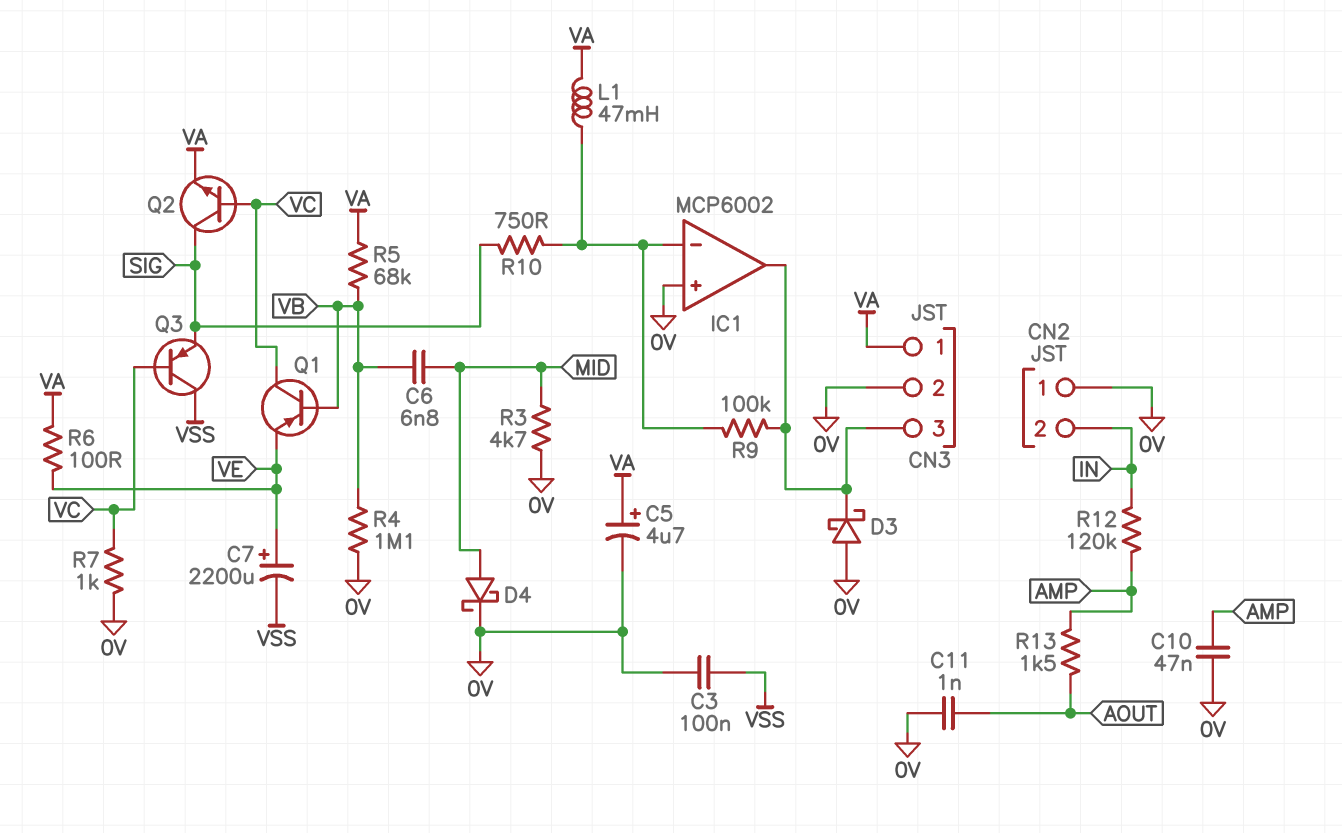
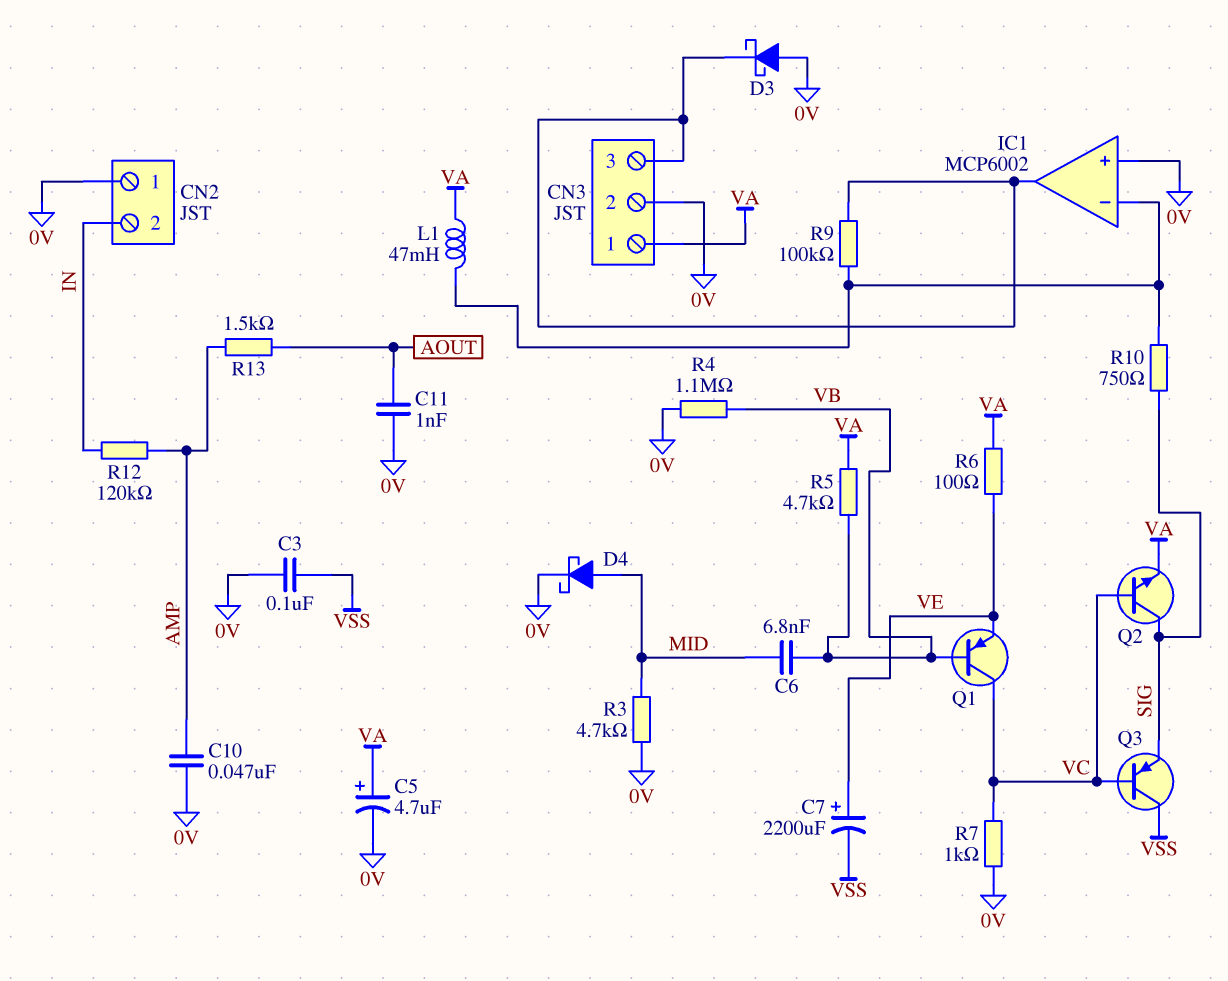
R5: 68k (VA, VB) -> 4.7k (VA, VB)

